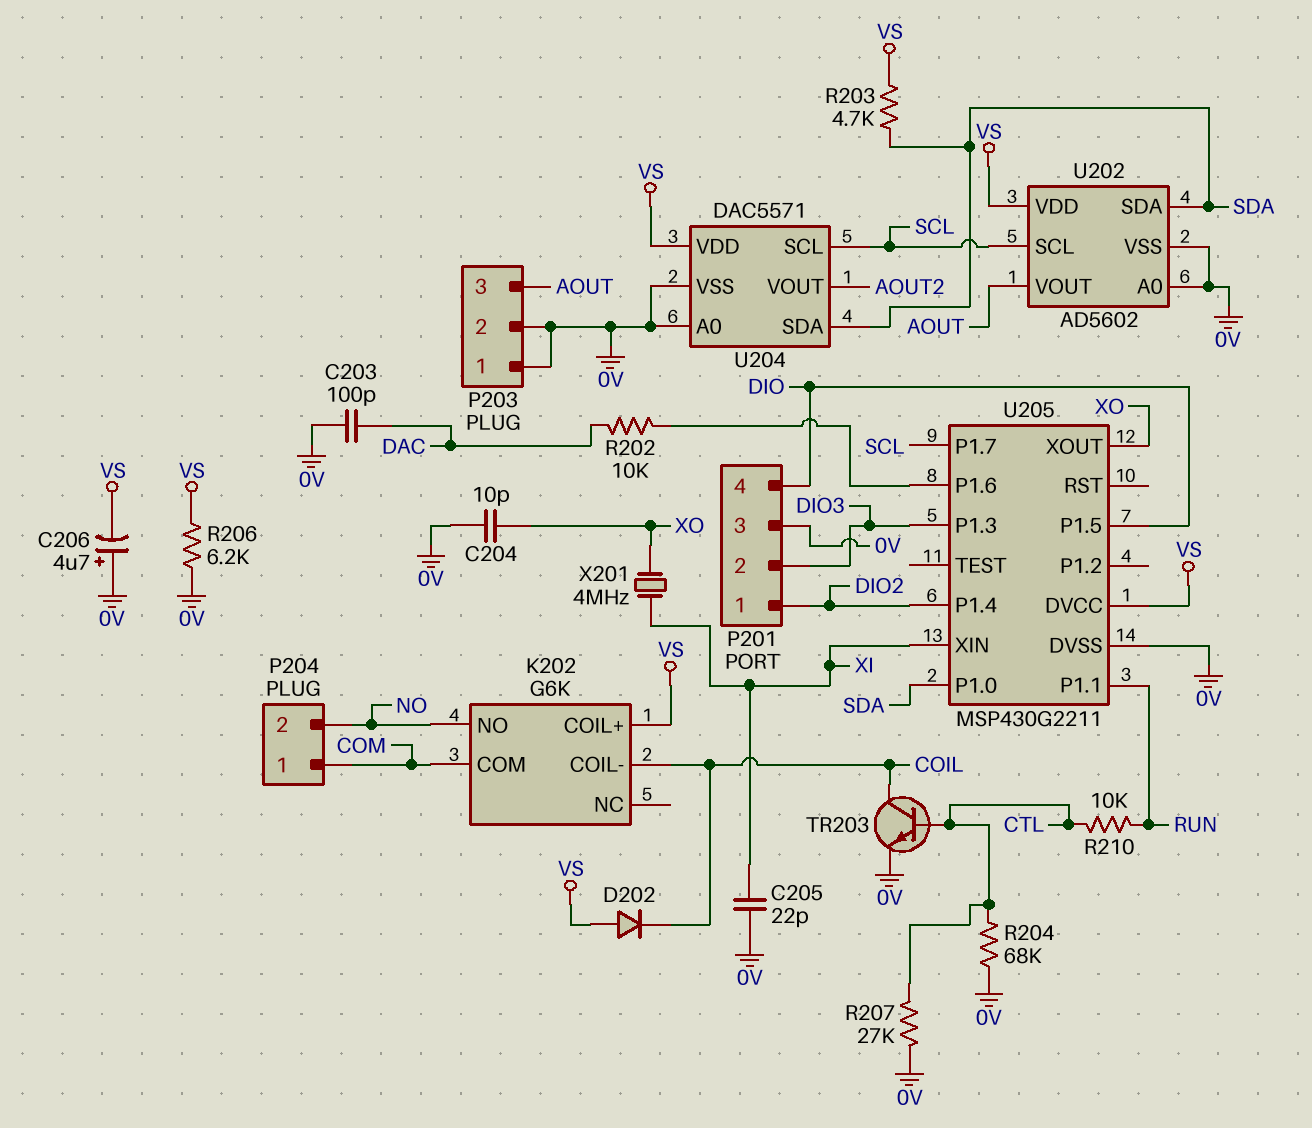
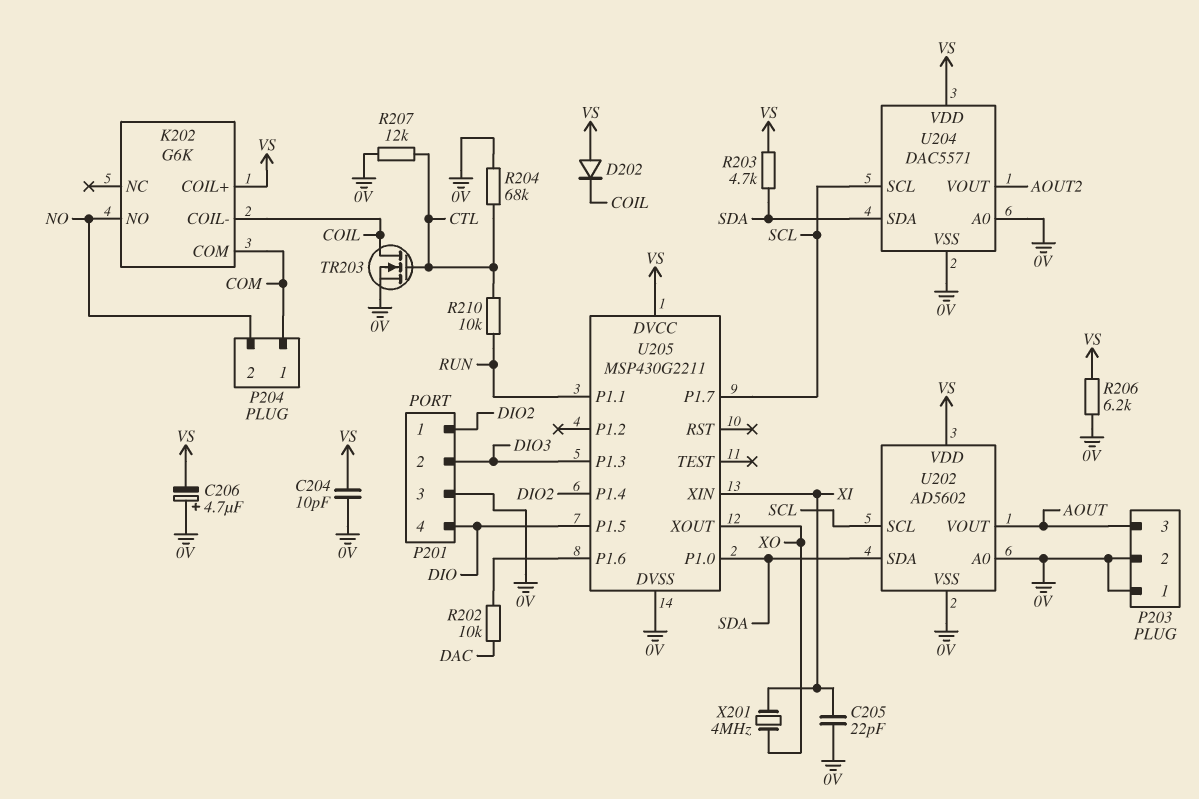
C203: 100pF (0V, DAC) -> none
C204: 10pF (0V, XO) -> 10pF (0V, VS)
R207: 27k (0V, CTL) -> 12k (0V, CTL)
TR203: NPN (B CTL, C COIL, E 0V) -> NMOS (G CTL, D COIL, S 0V)

